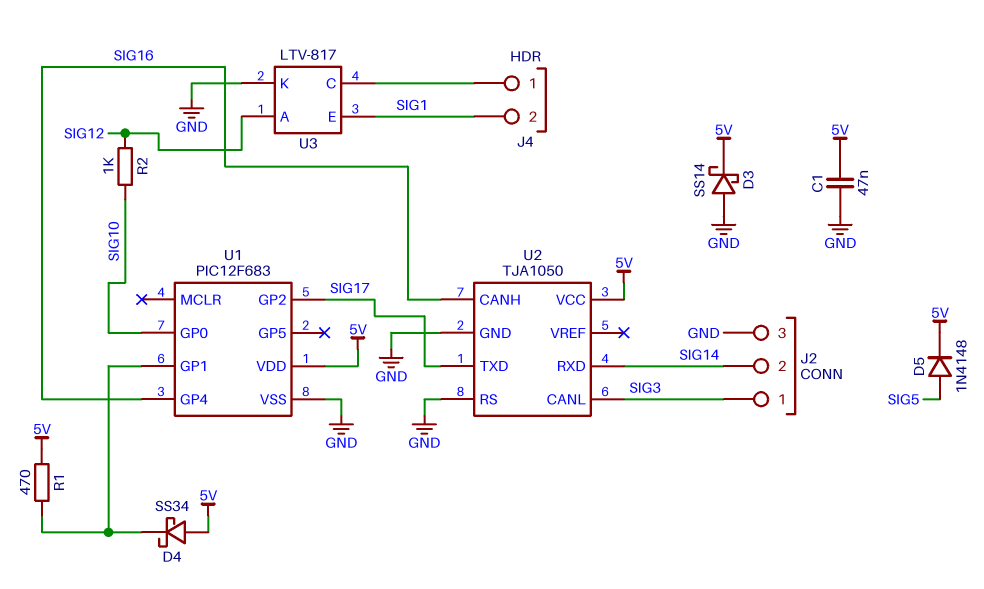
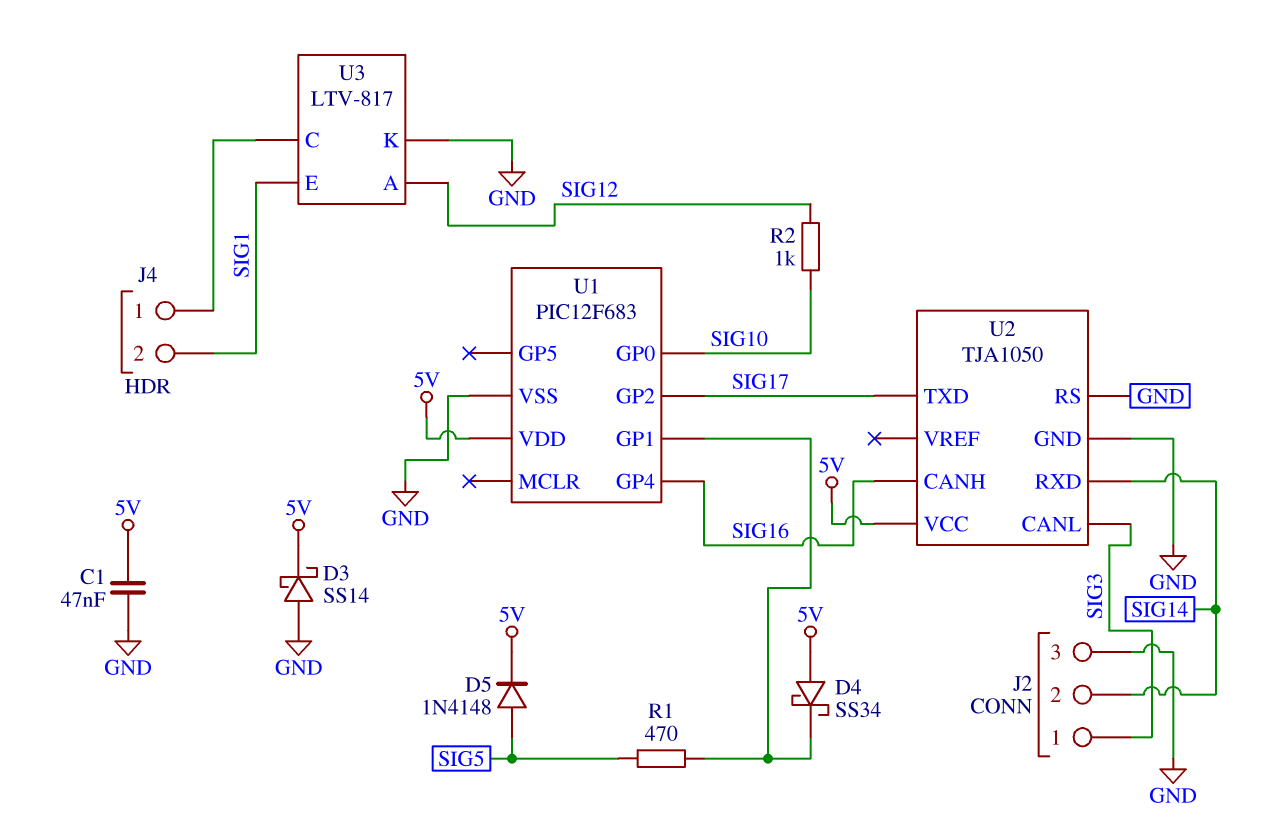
R1: 470 (5V, U1/GP1) -> 470 (SIG5, U1/GP1)

